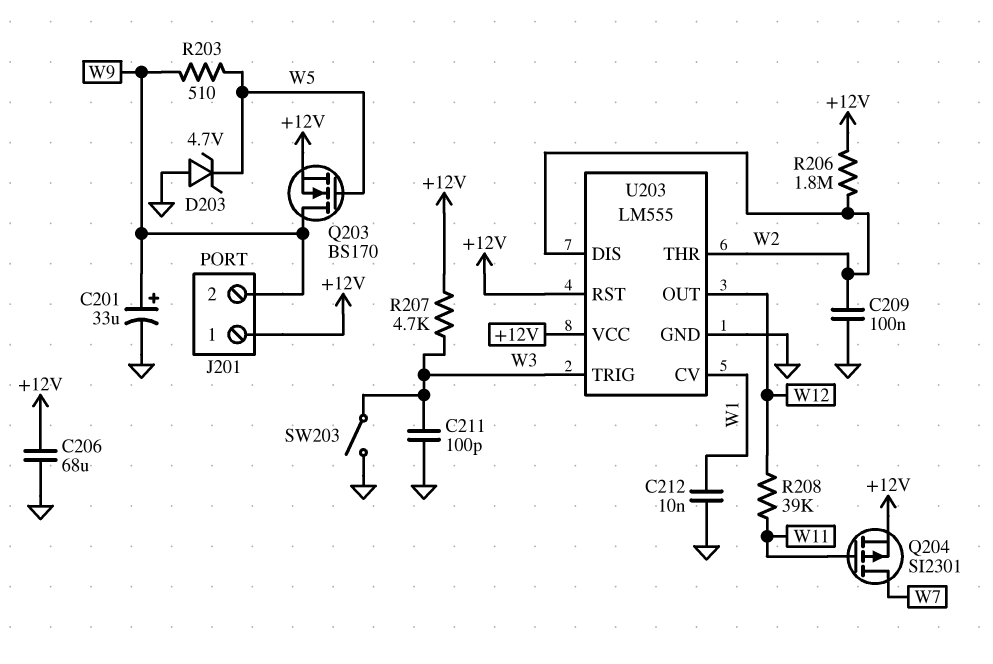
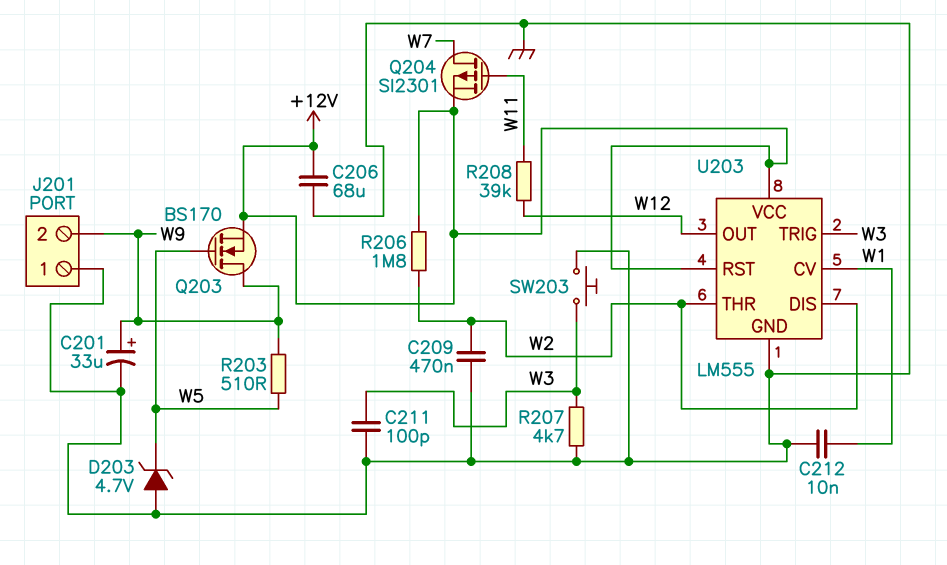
C209: 100nF (GND, W2) -> 470nF (GND, W2)
J201 pin 1: +12V -> GND
R207: 4.7k (+12V, W3) -> 4.7k (GND, W3)
SW203: switch (GND, W3) -> button (GND, W3)

